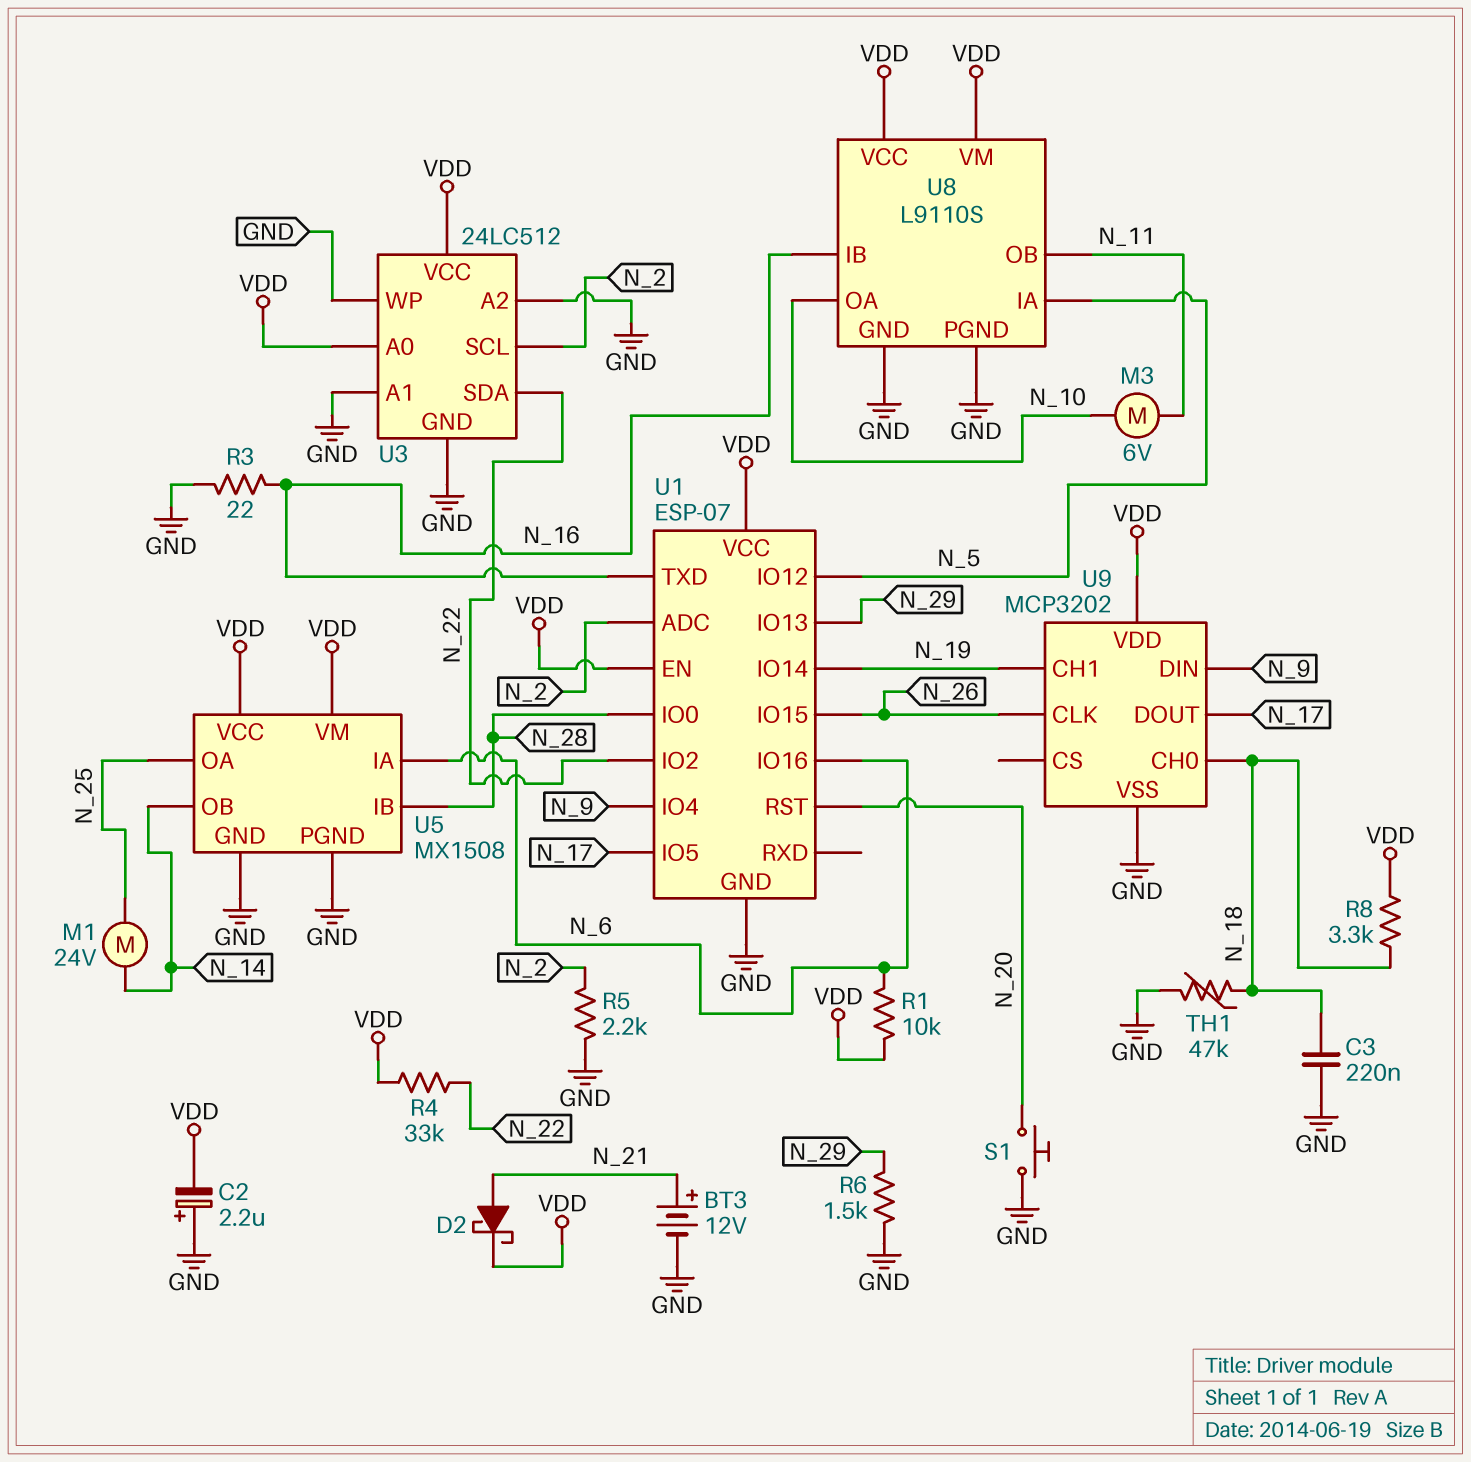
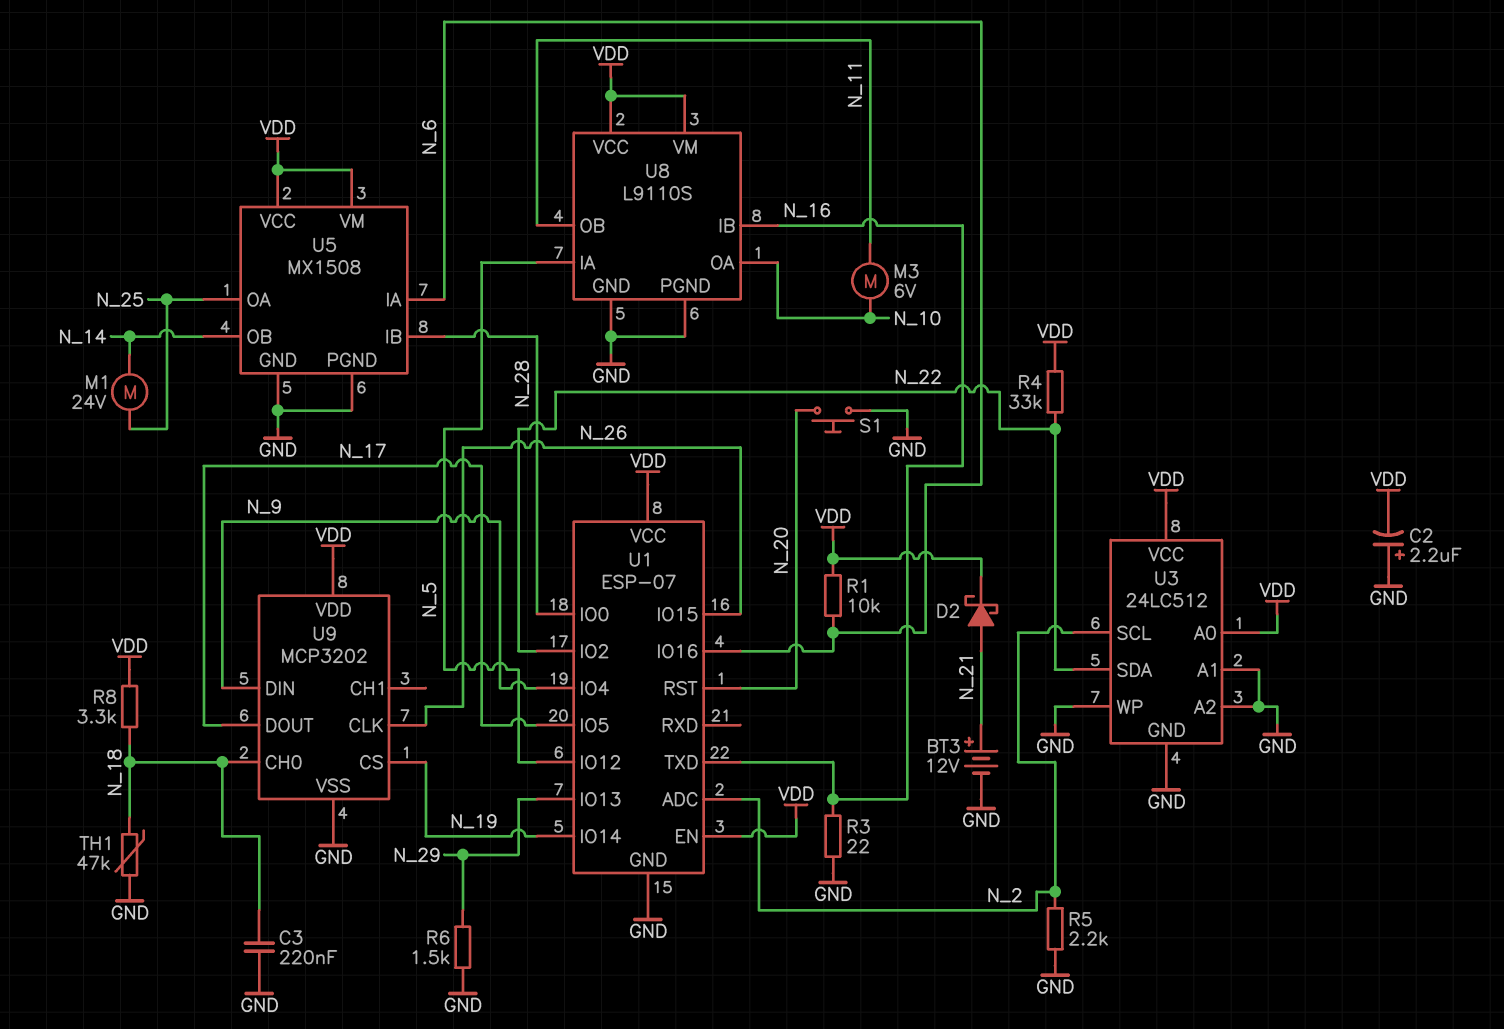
U9 pin CH1: N_19 -> none
U9 pin CS: none -> N_19

